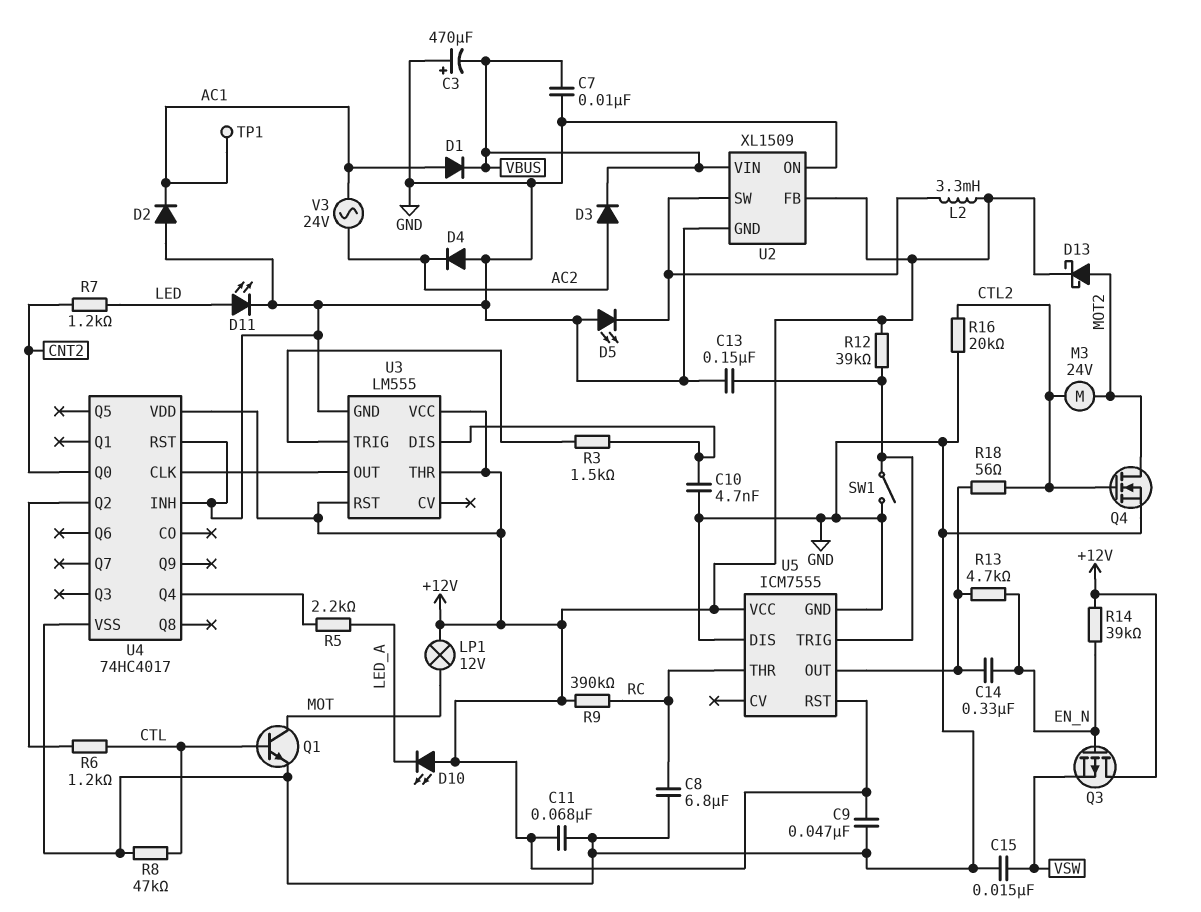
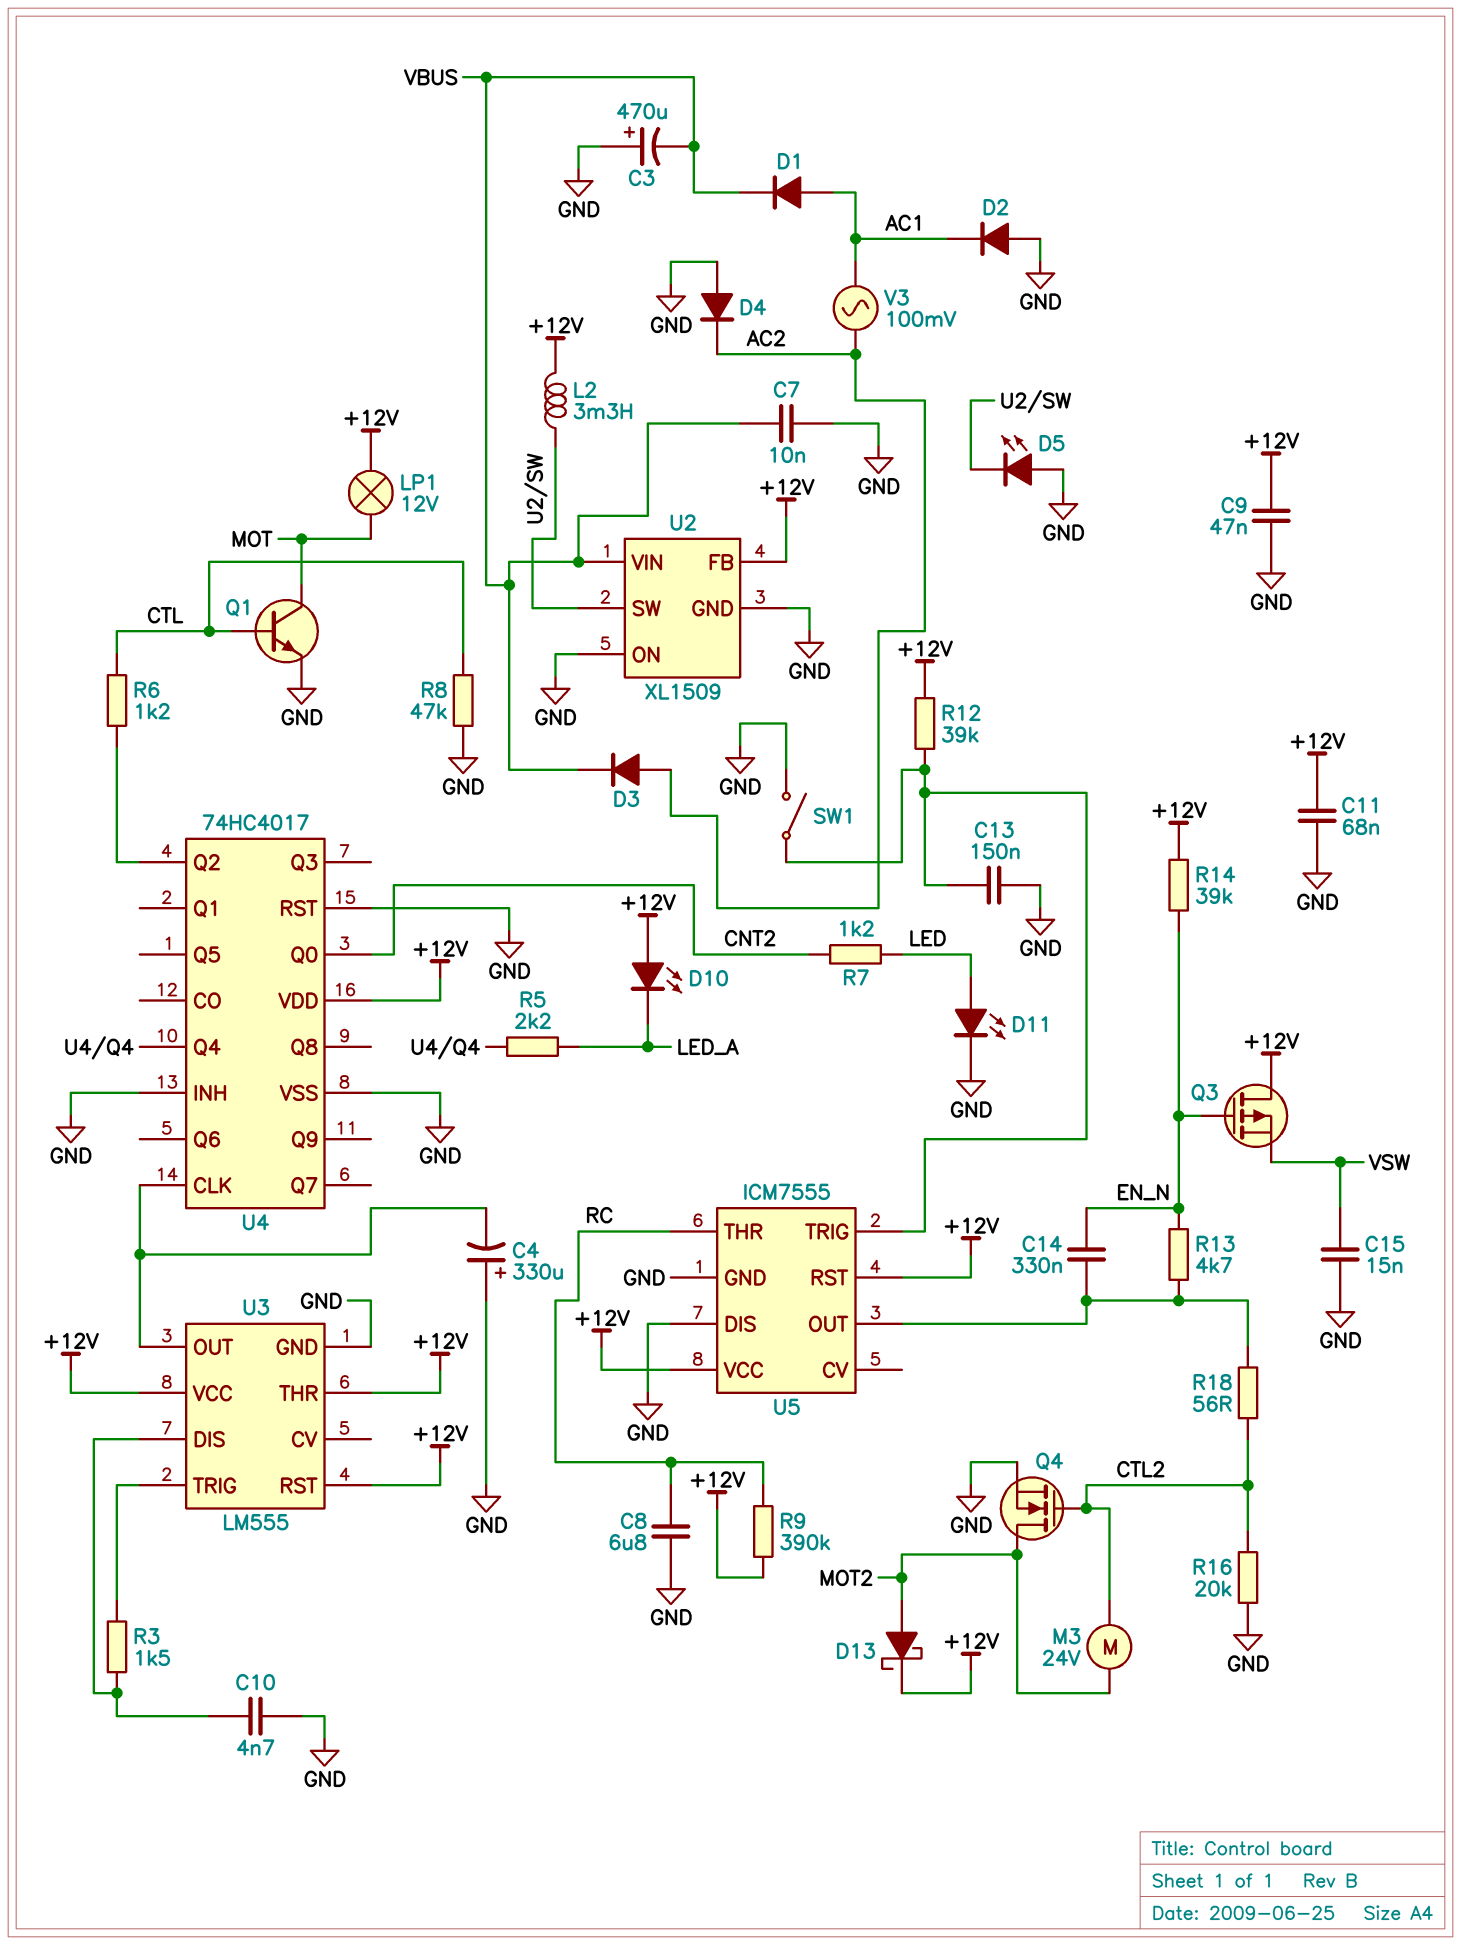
C4: none -> 330uF (plus GND, minus U3/OUT)
TP1: test point (AC1) -> none
V3: AC 24V (AC1, AC2) -> AC 100mV (AC1, AC2)

